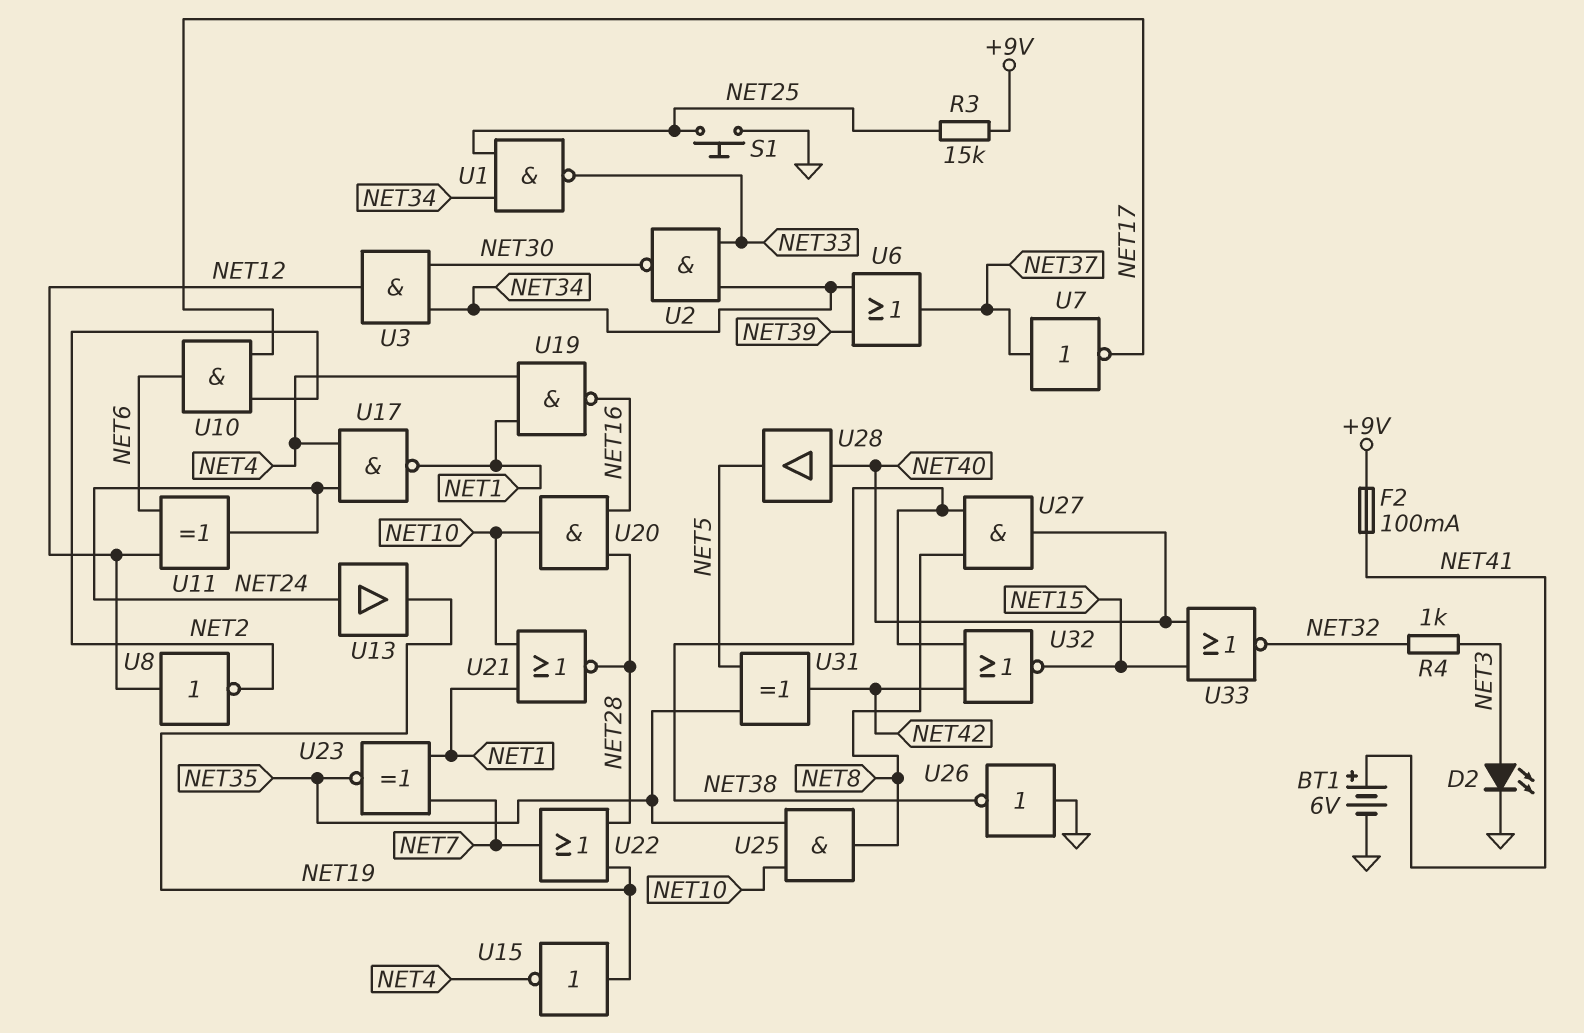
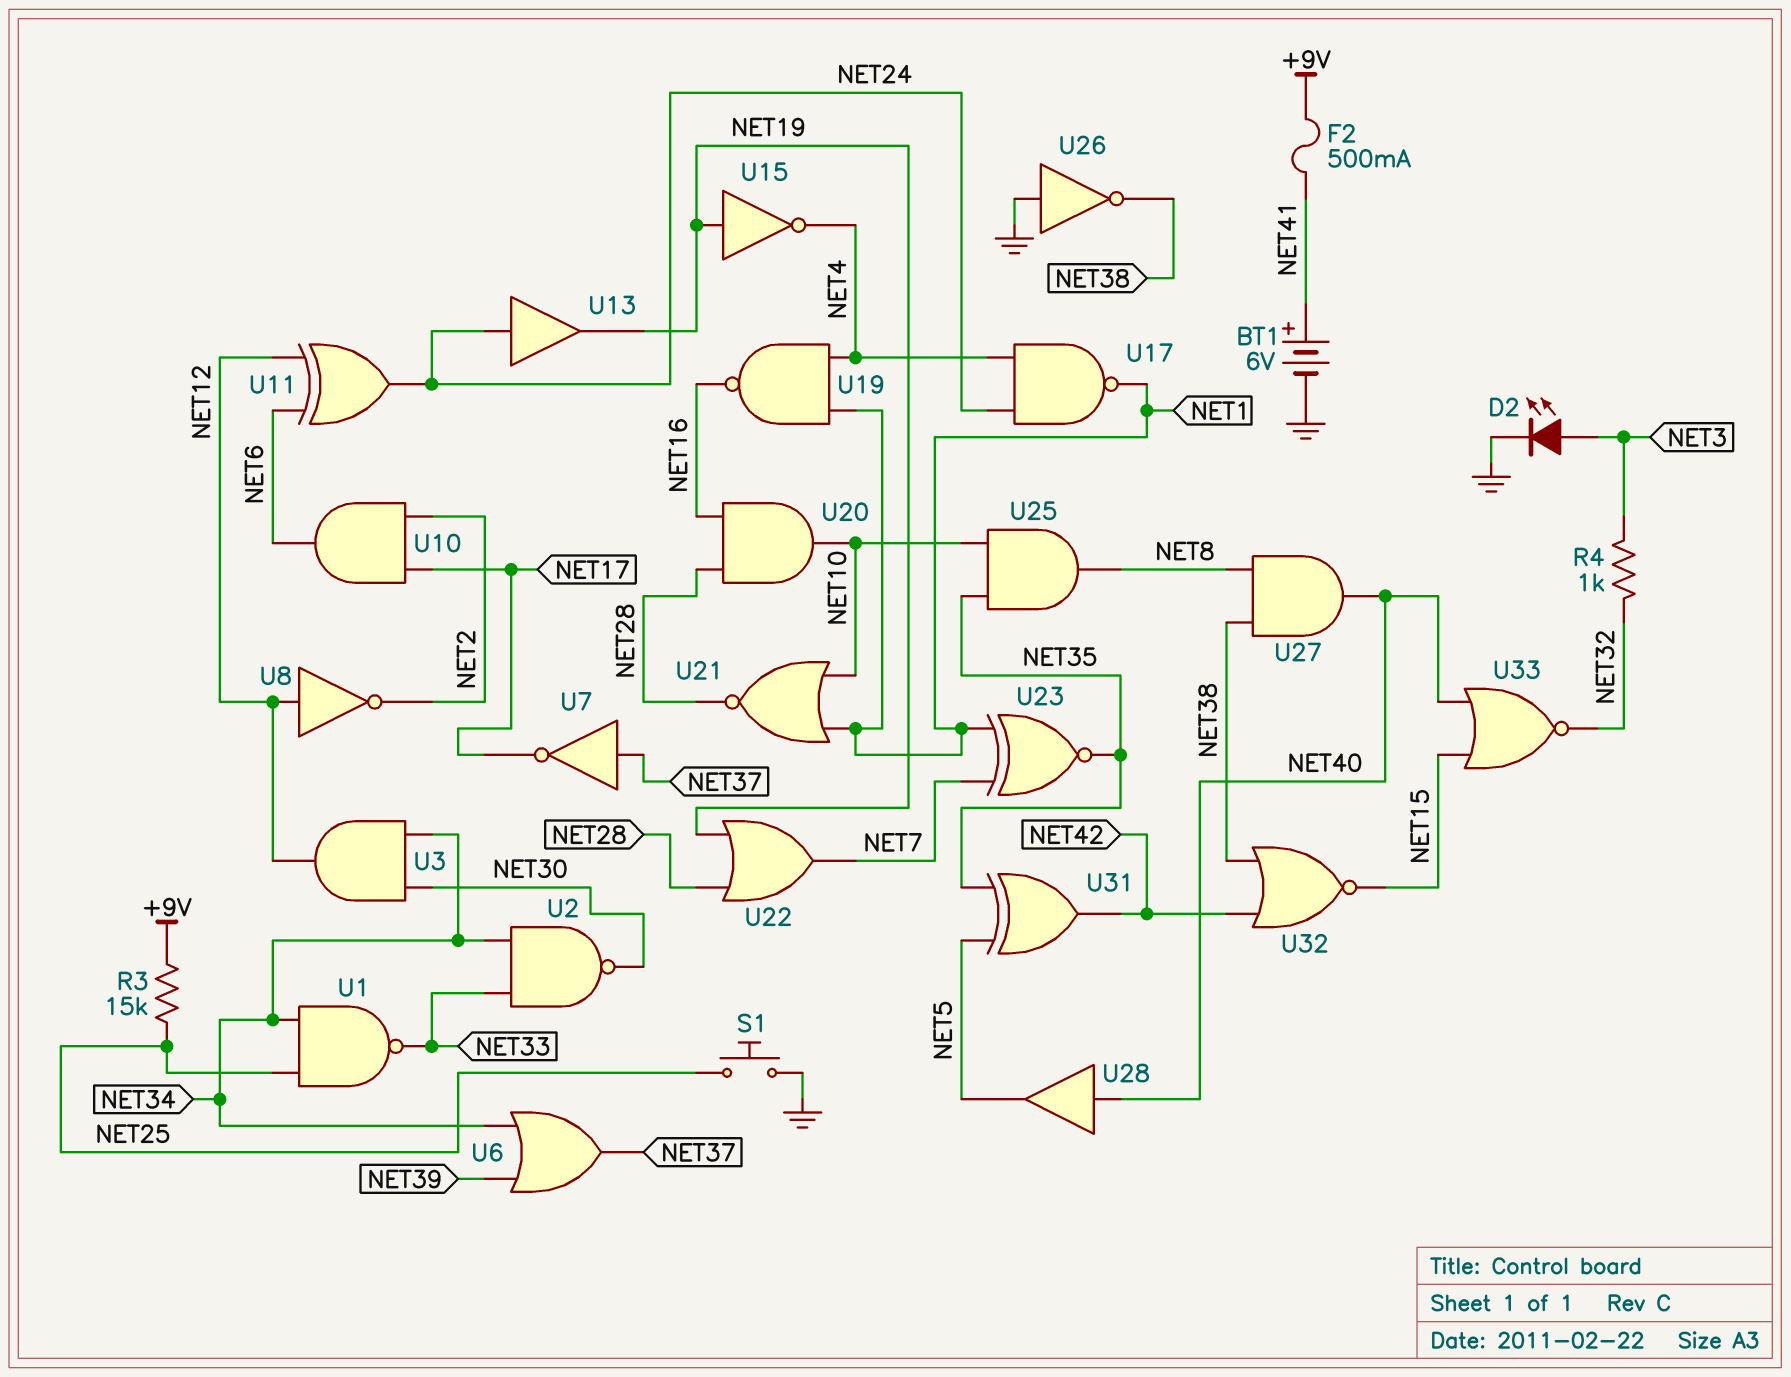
F2: 100mA (+9V, NET41) -> 500mA (+9V, NET41)

